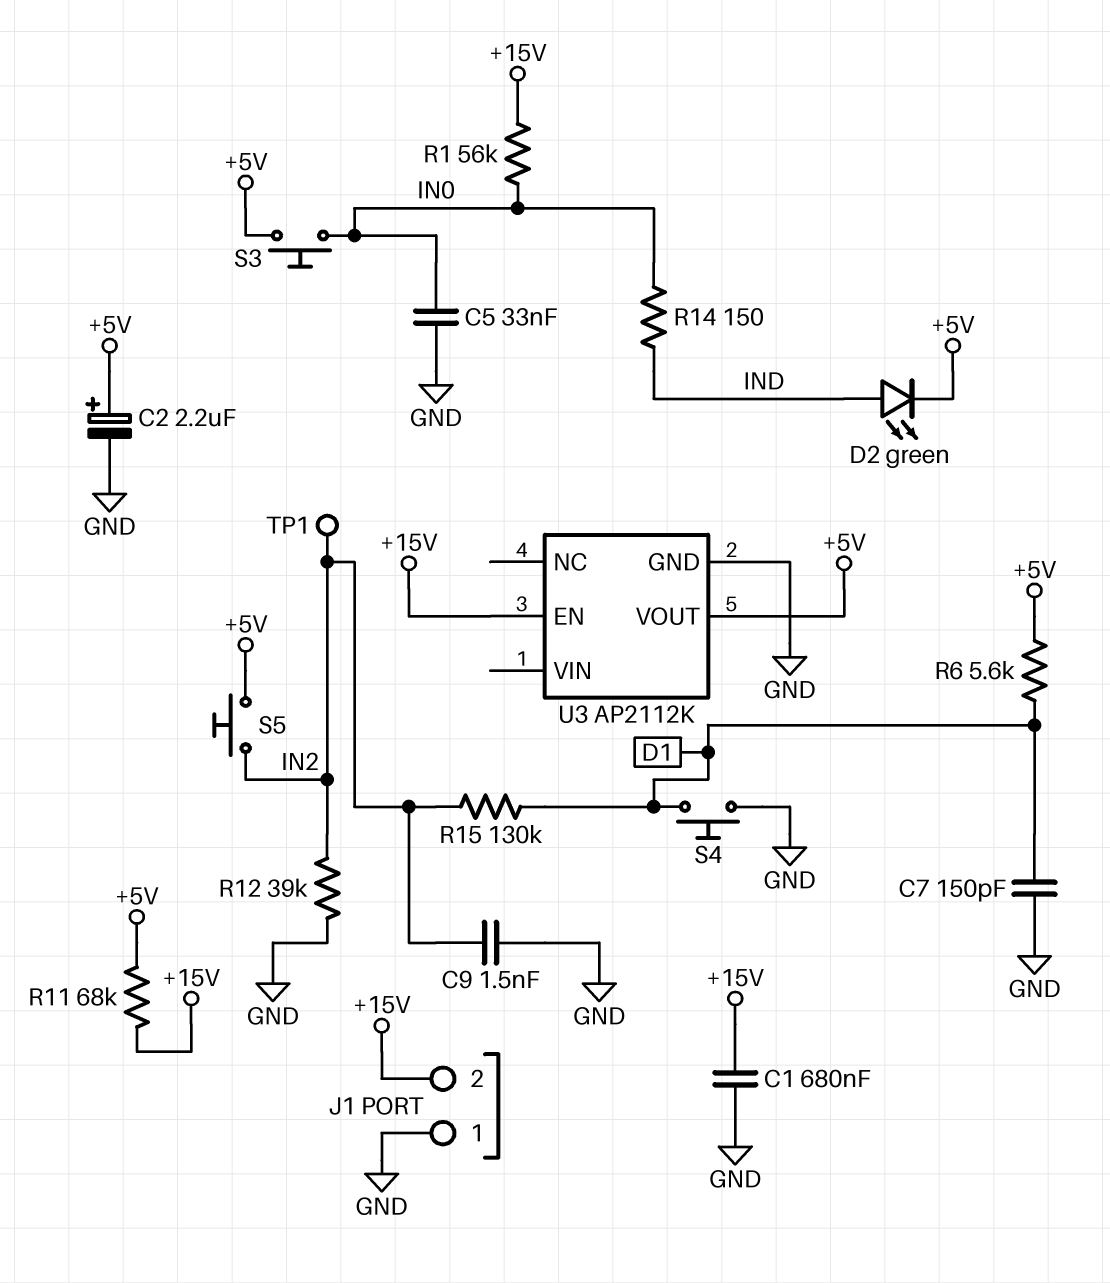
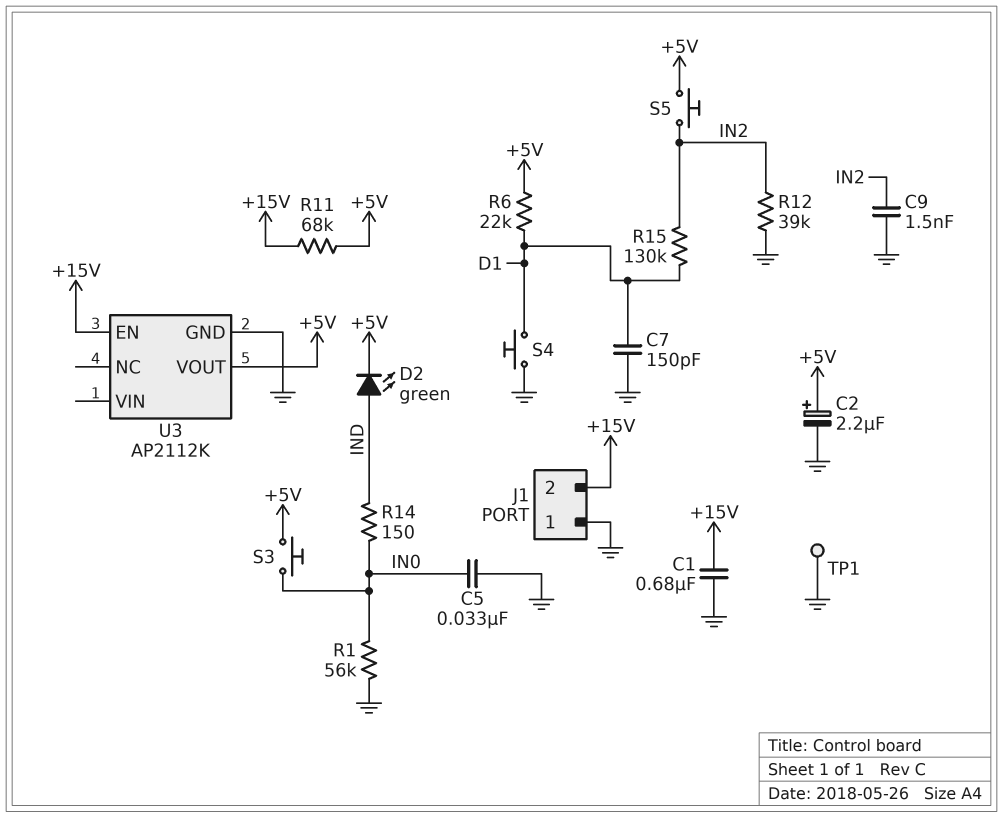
R1: 56k (+15V, IN0) -> 56k (GND, IN0)
R6: 5.6k (+5V, D1) -> 22k (+5V, D1)
TP1: test point (IN2) -> test point (GND)

